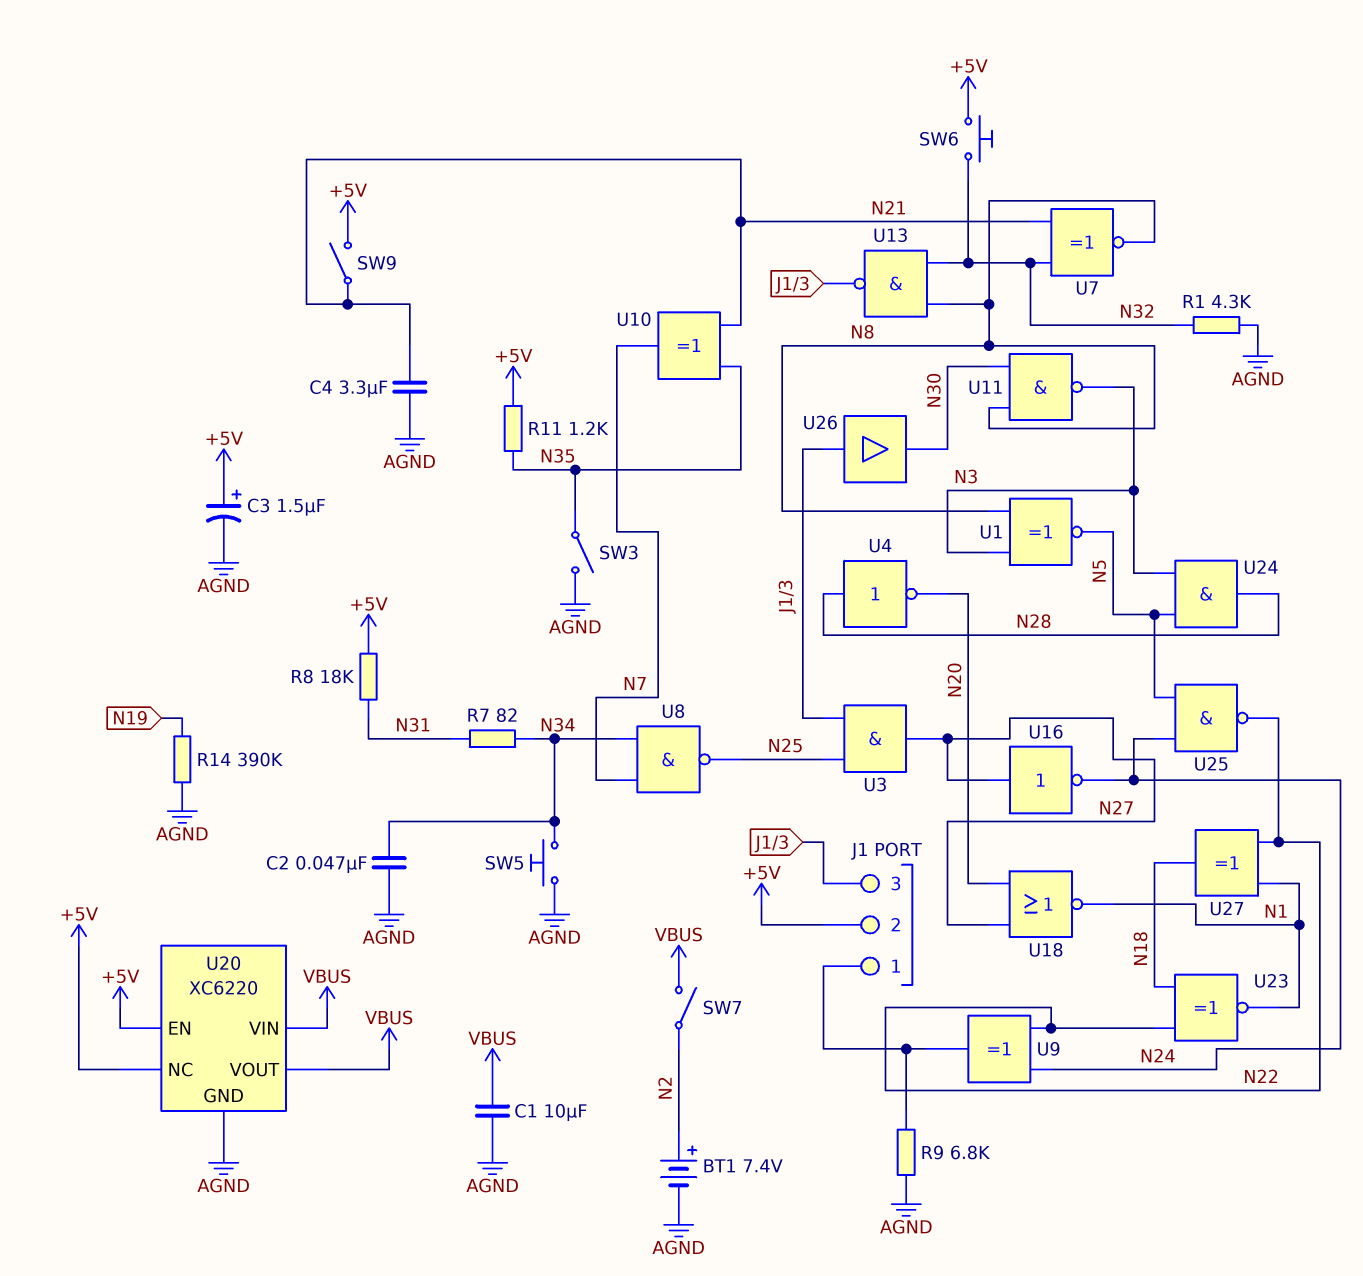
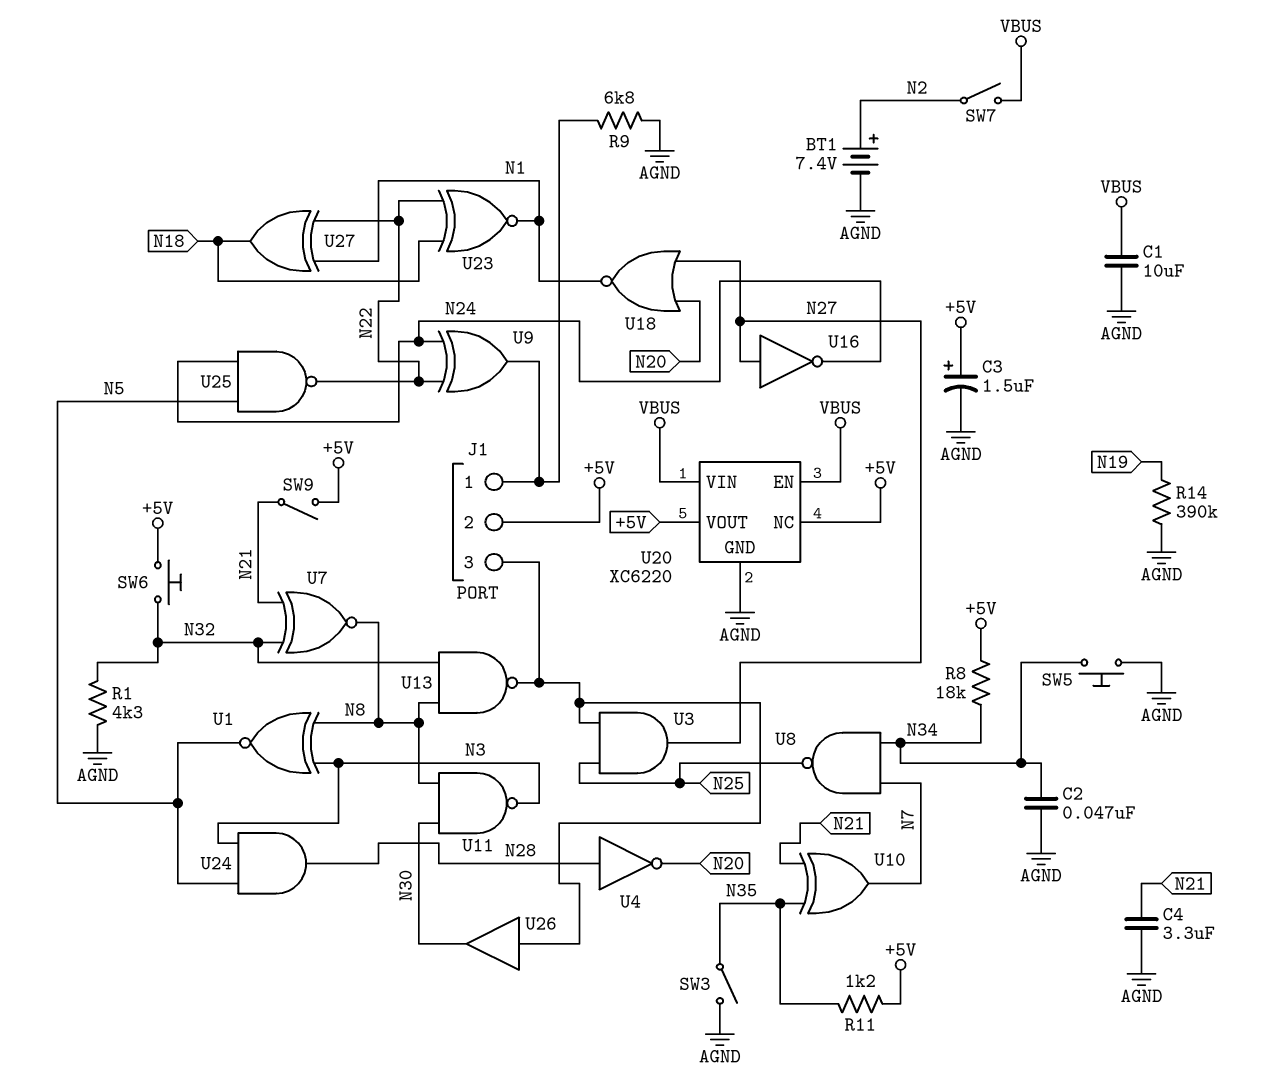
R7: 82 (N31, N34) -> none
R8: 18k (+5V, N31) -> 18k (+5V, N34)
U20 pin EN: +5V -> VBUS
U20 pin VOUT: VBUS -> +5V

